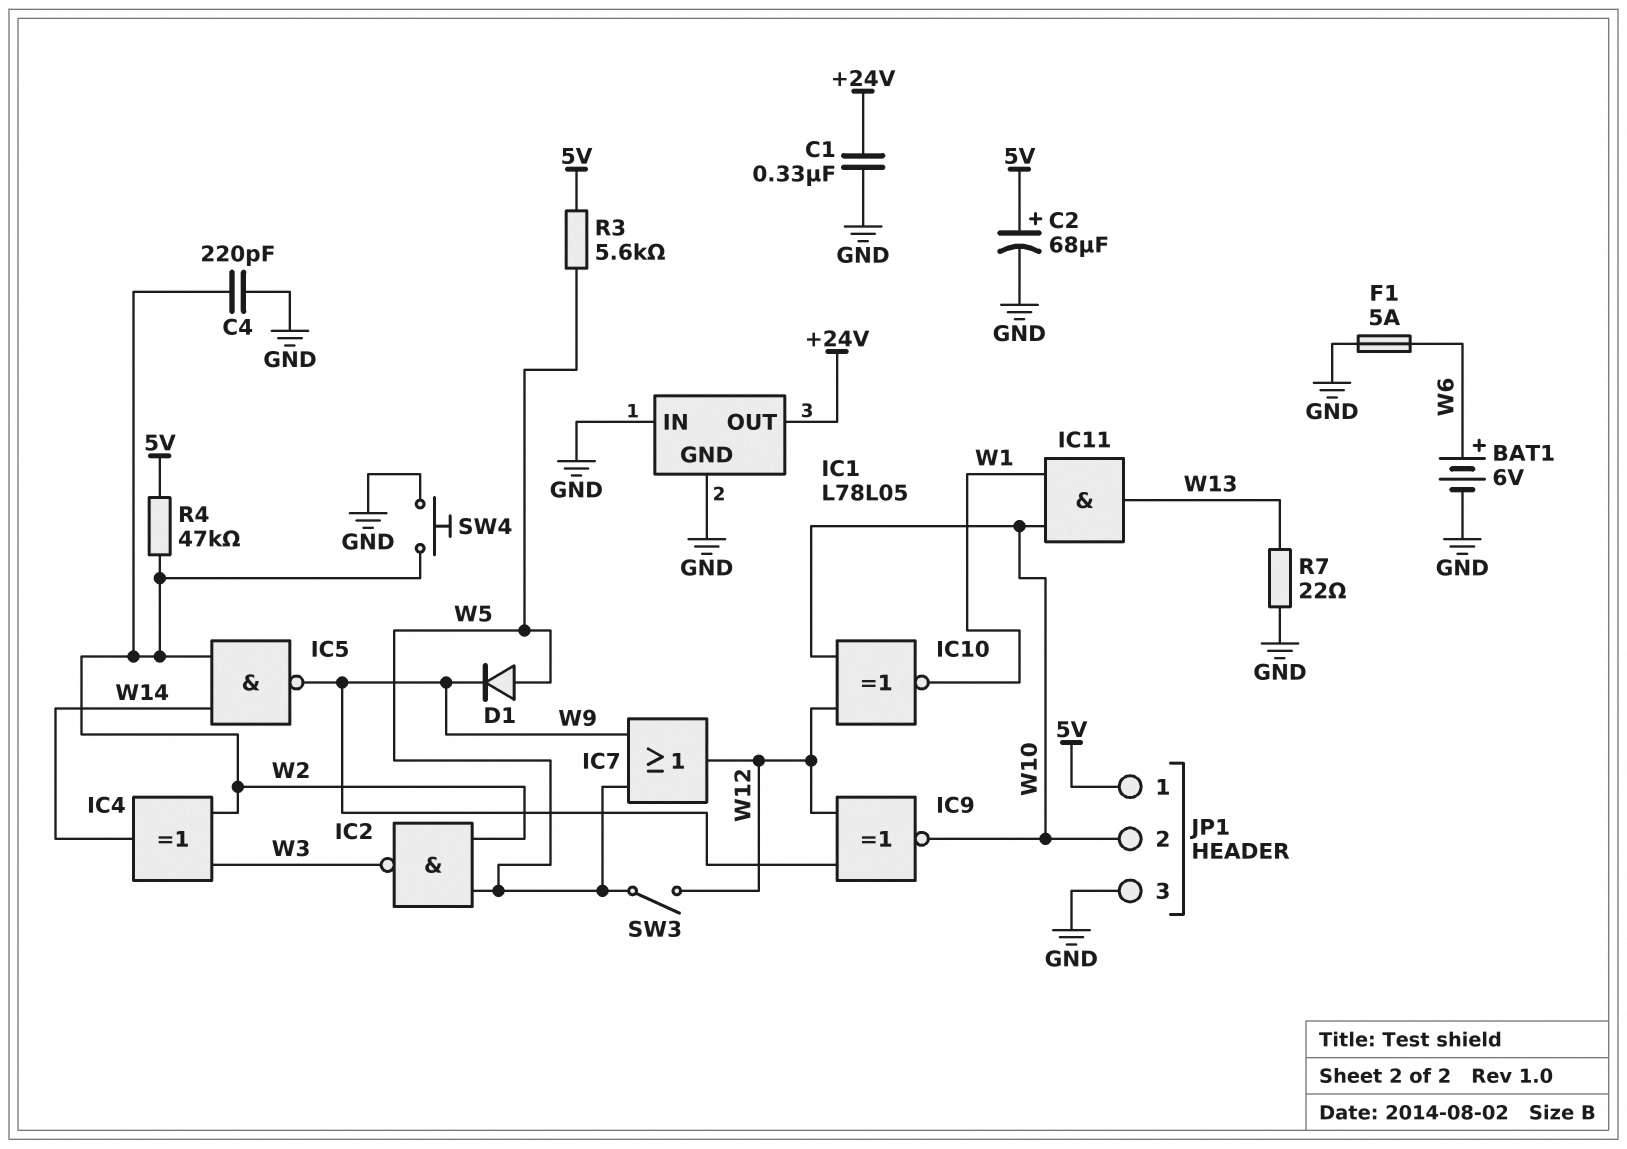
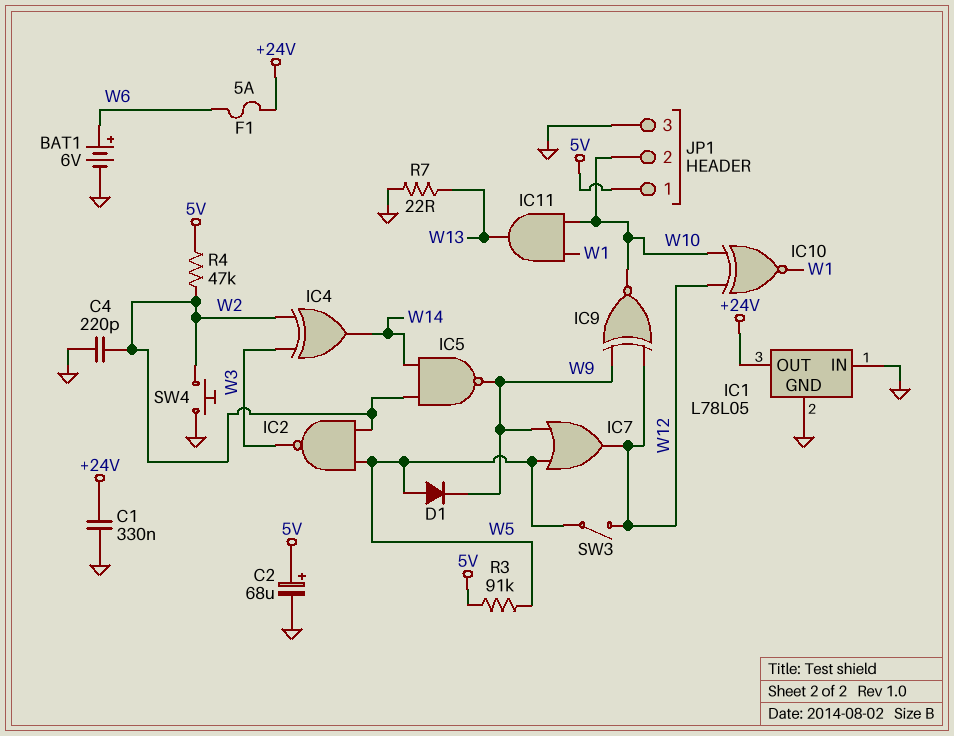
F1: 5A (GND, W6) -> 5A (+24V, W6)
R3: 5.6k (5V, W5) -> 91k (5V, W5)

